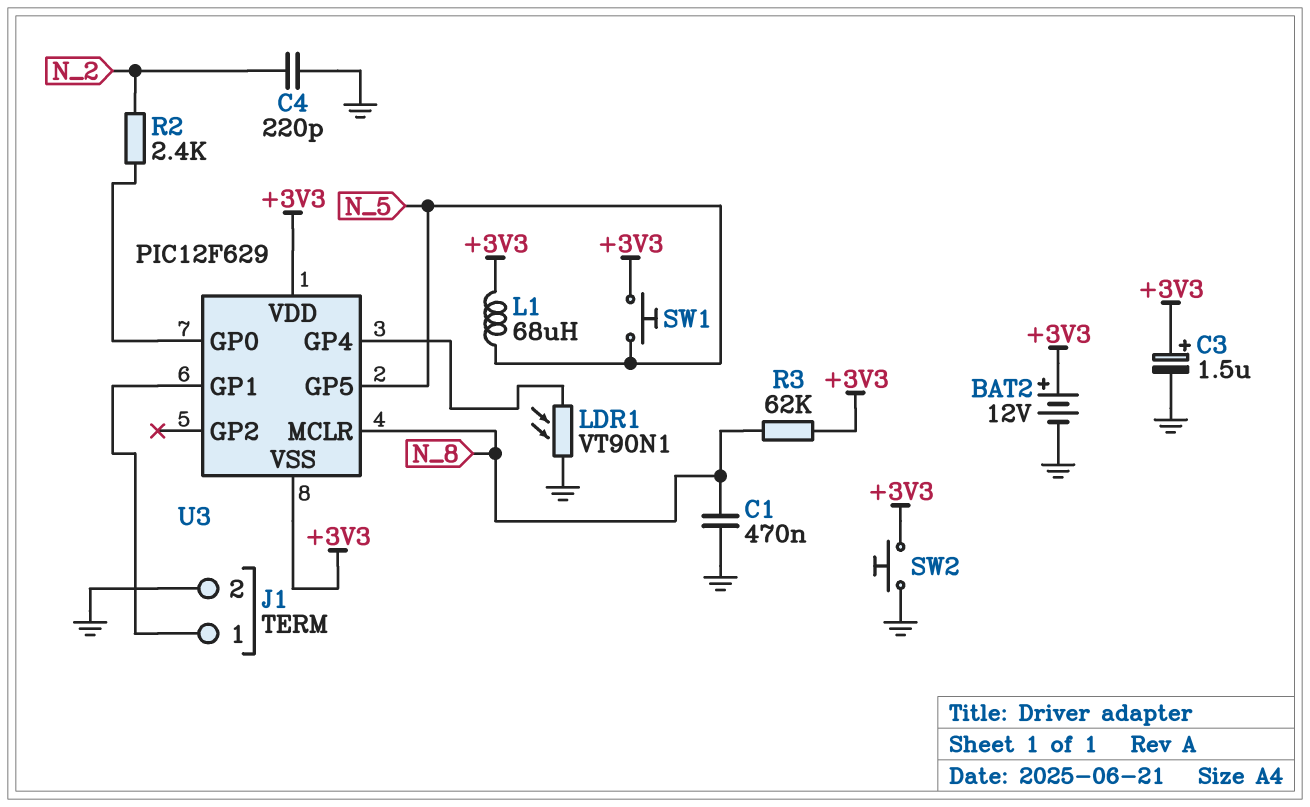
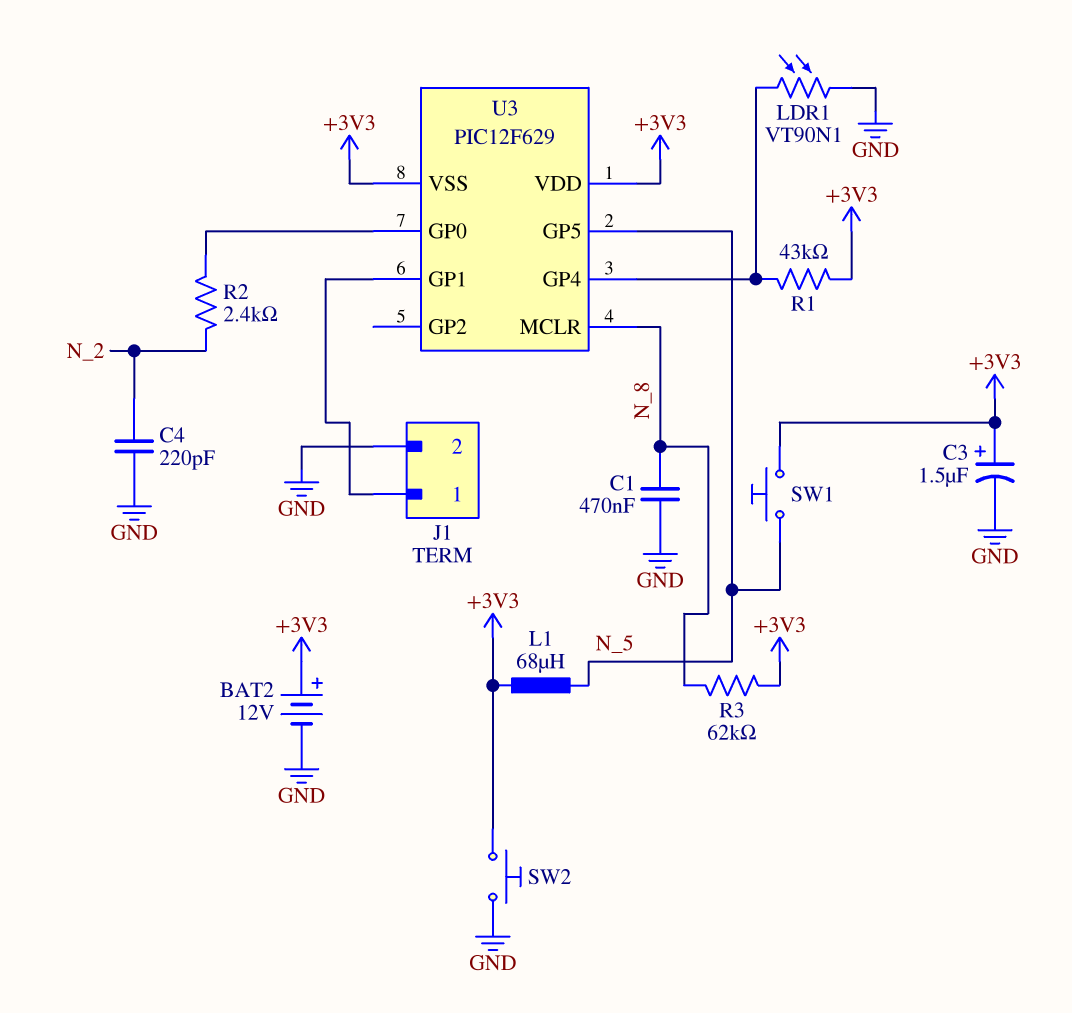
R1: none -> 43k (+3V3, U3/GP4)

